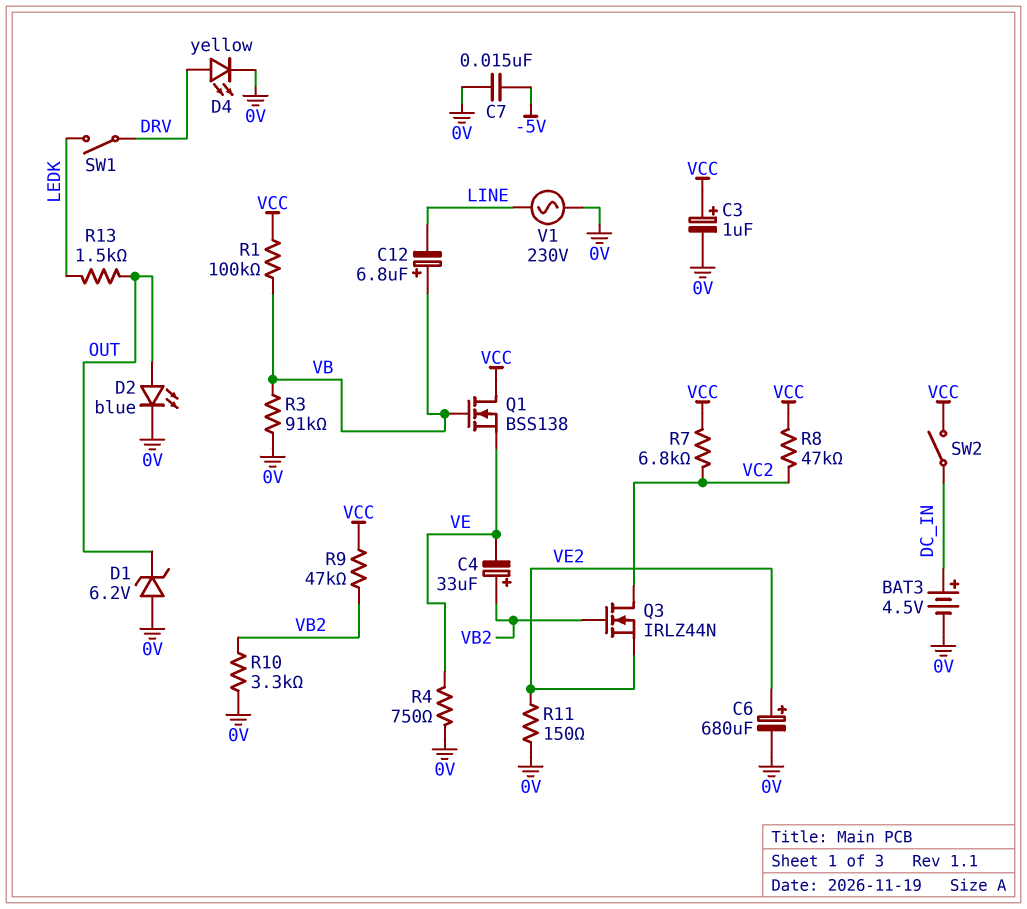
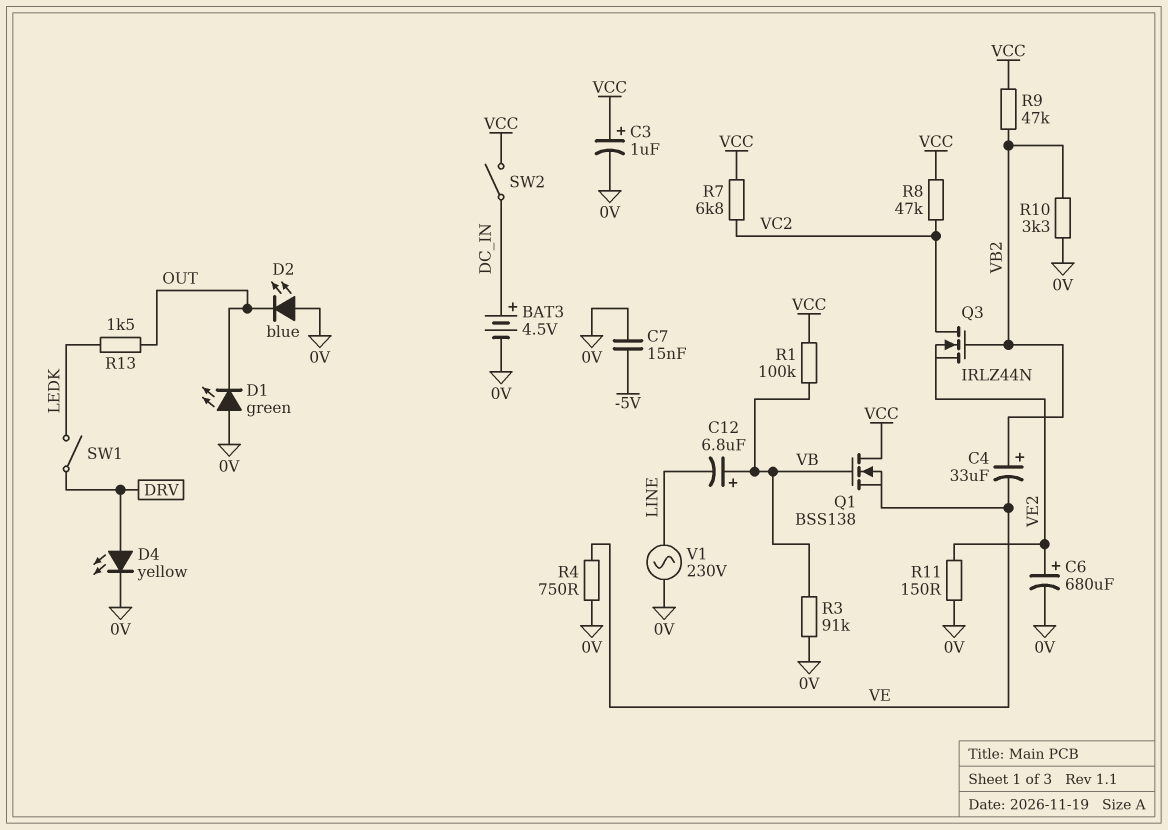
D1: zener 6.2V (A 0V, K OUT) -> LED green (A 0V, K OUT)
D2: LED blue (A OUT, K 0V) -> LED blue (A 0V, K OUT)

